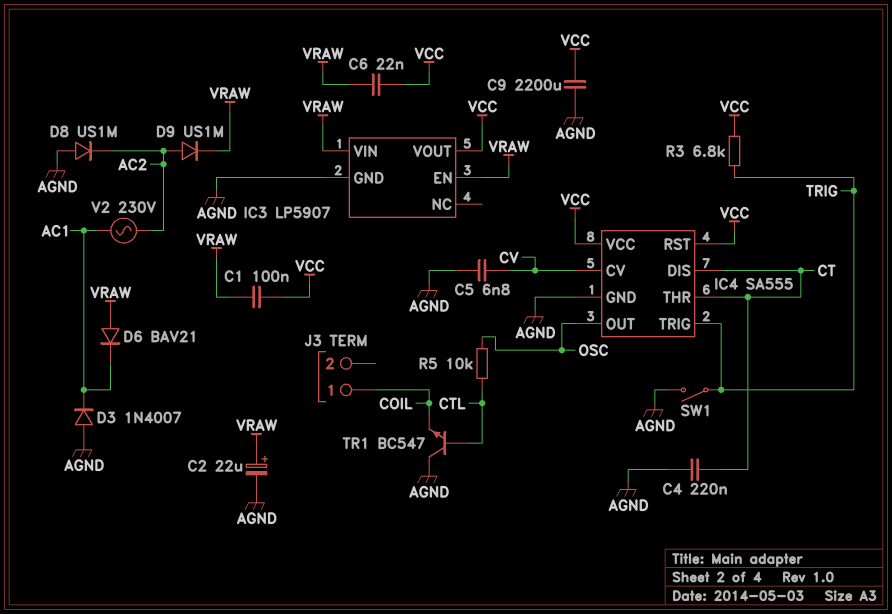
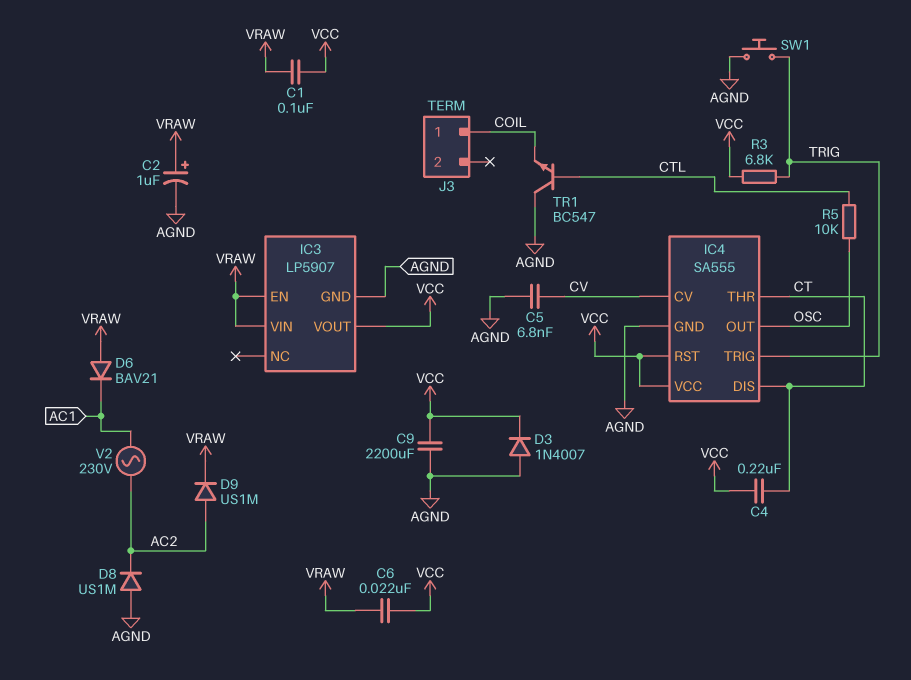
C2: 22uF (plus VRAW, minus AGND) -> 1uF (plus VRAW, minus AGND)
C4: 220nF (AGND, CT) -> 220nF (CT, VCC)
D3: diode 1N4007 (A AGND, K AC1) -> diode 1N4007 (A AGND, K VCC)
SW1: switch (AGND, TRIG) -> button (AGND, TRIG)

